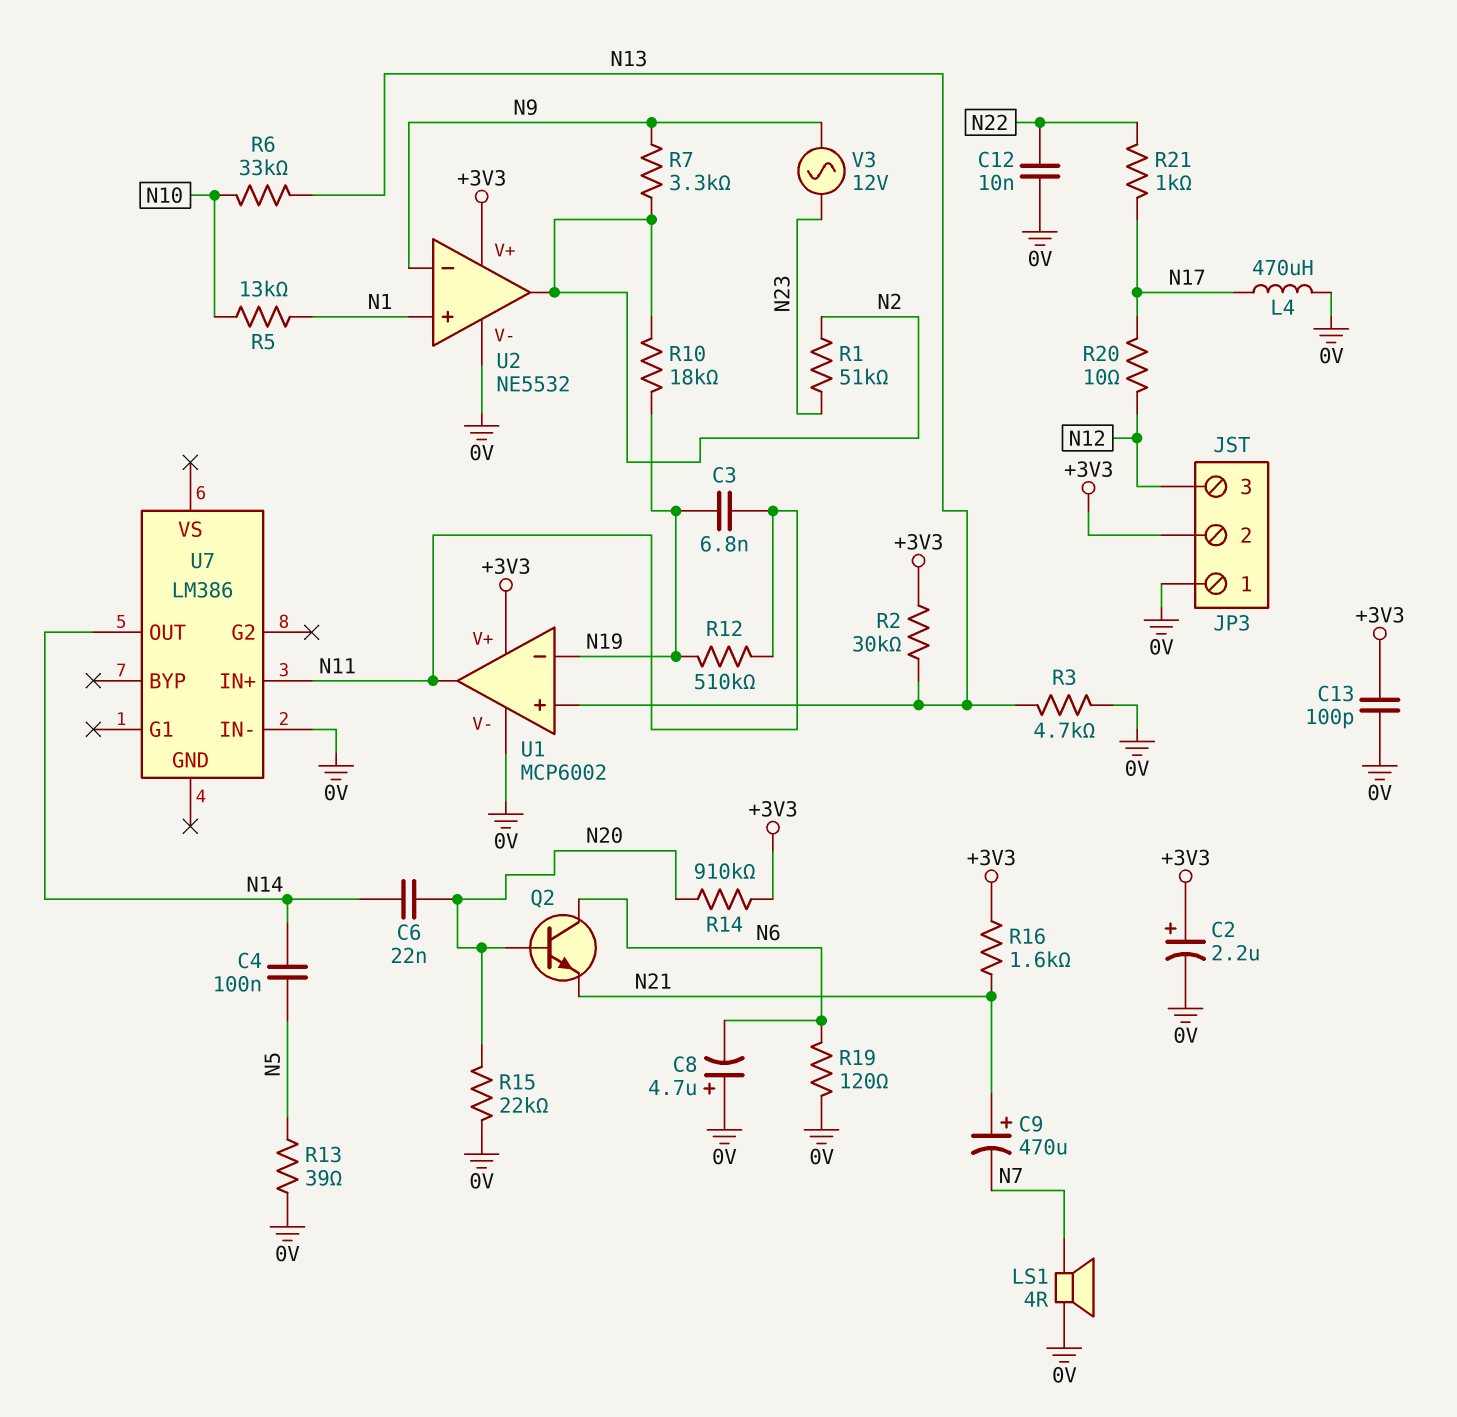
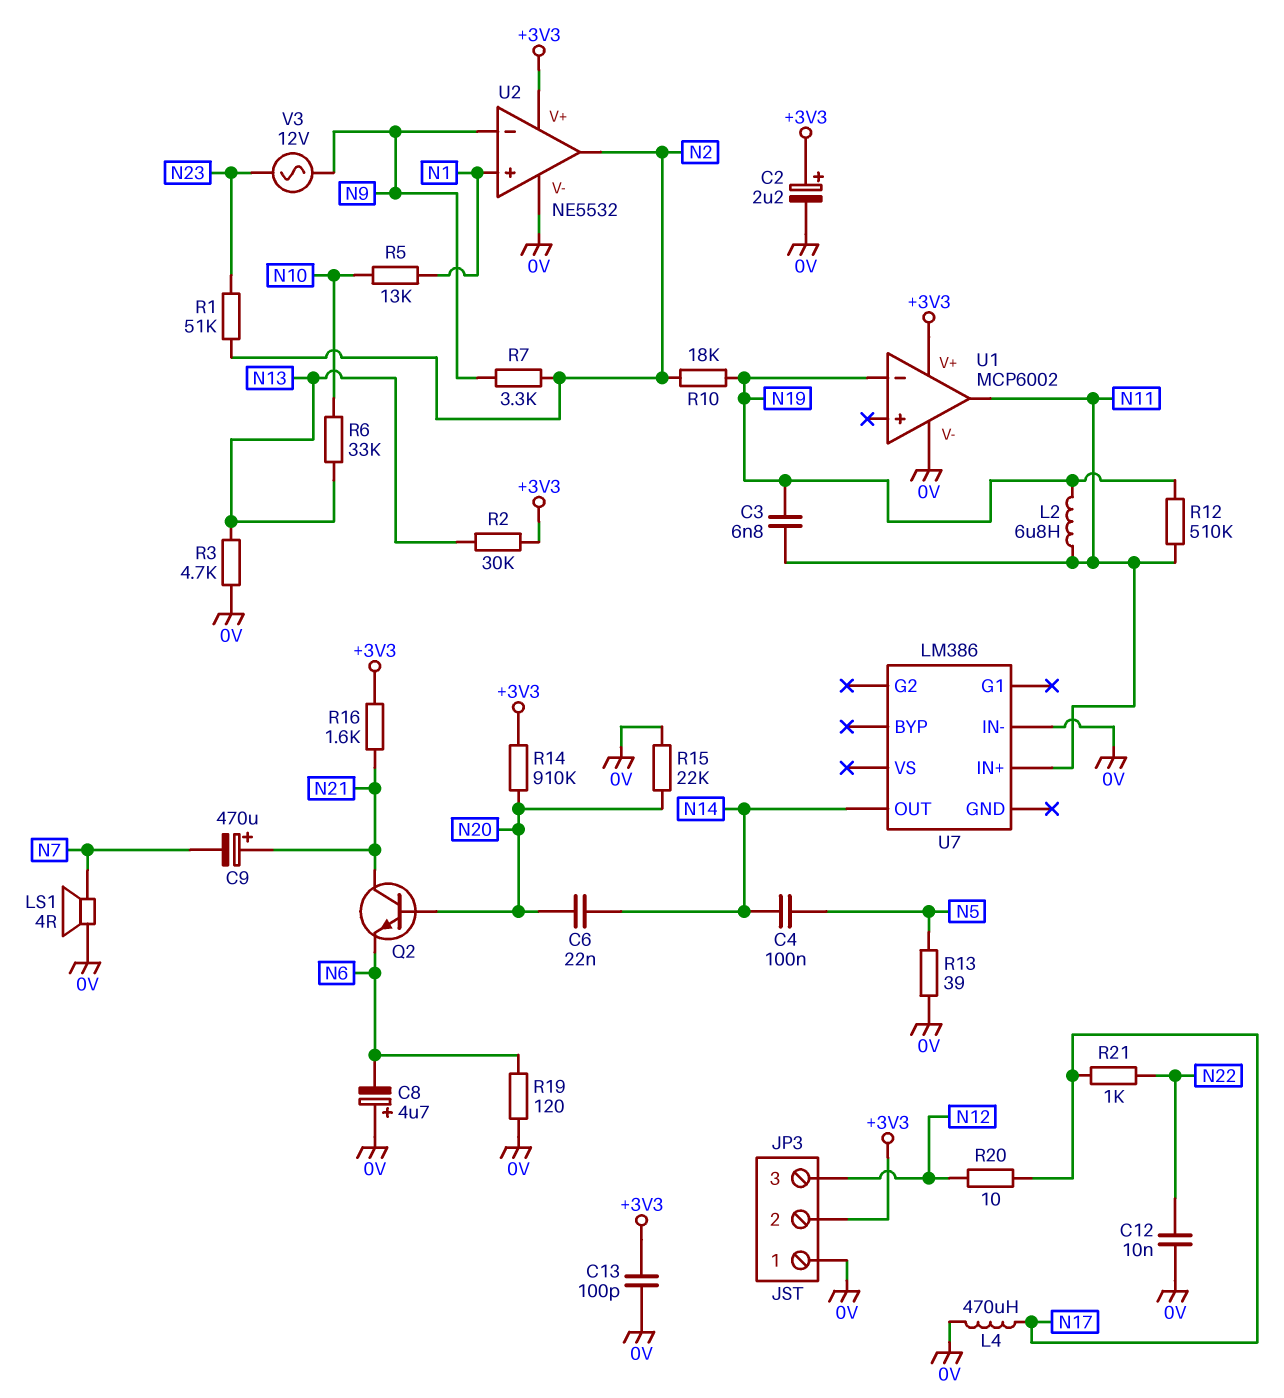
L2: none -> 6.8uH (N11, N19)
Q2: NPN (B N20, C N6, E N21) -> NPN (B N20, C N21, E N6)
U1 pin in+: N13 -> none

